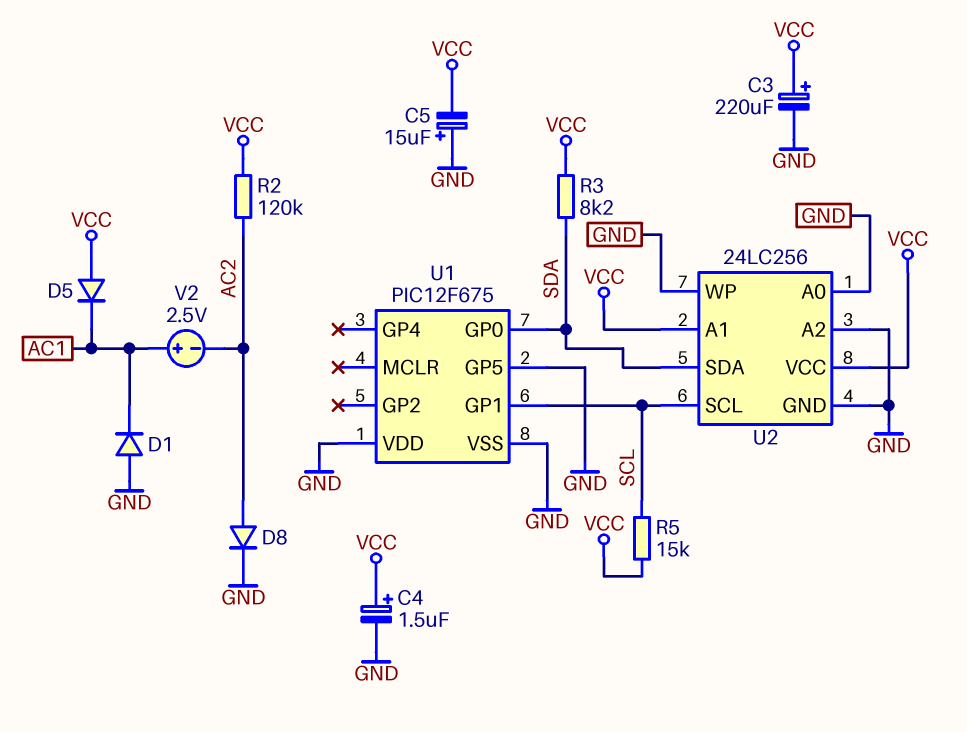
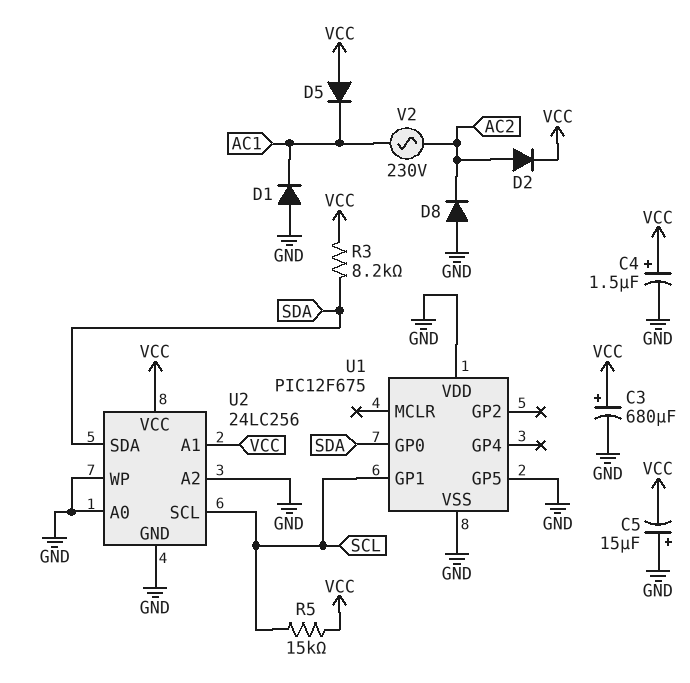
C3: 220uF (plus VCC, minus GND) -> 680uF (plus VCC, minus GND)
D2: none -> diode (A AC2, K VCC)
D8: diode (A AC2, K GND) -> diode (A GND, K AC2)
R2: 120k (AC2, VCC) -> none
V2: 2.5V (plus AC1, minus AC2) -> AC 230V (AC1, AC2)

